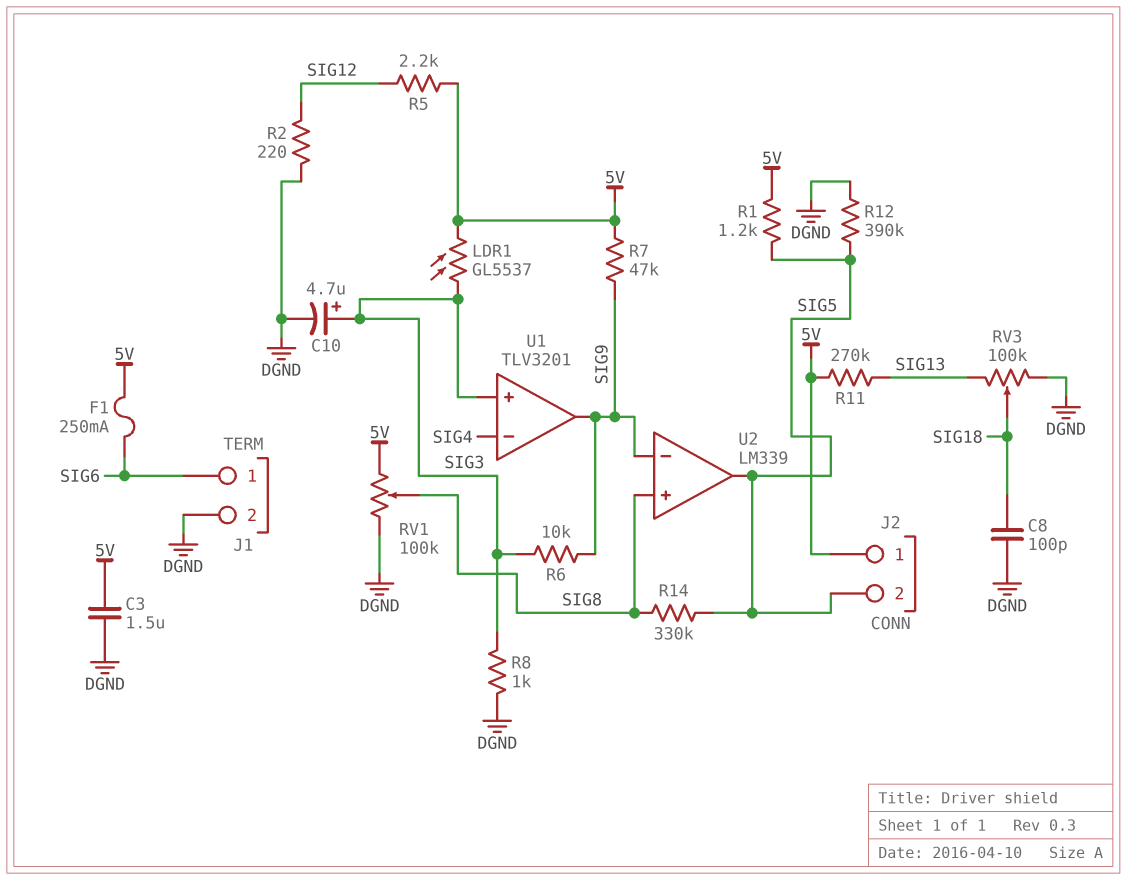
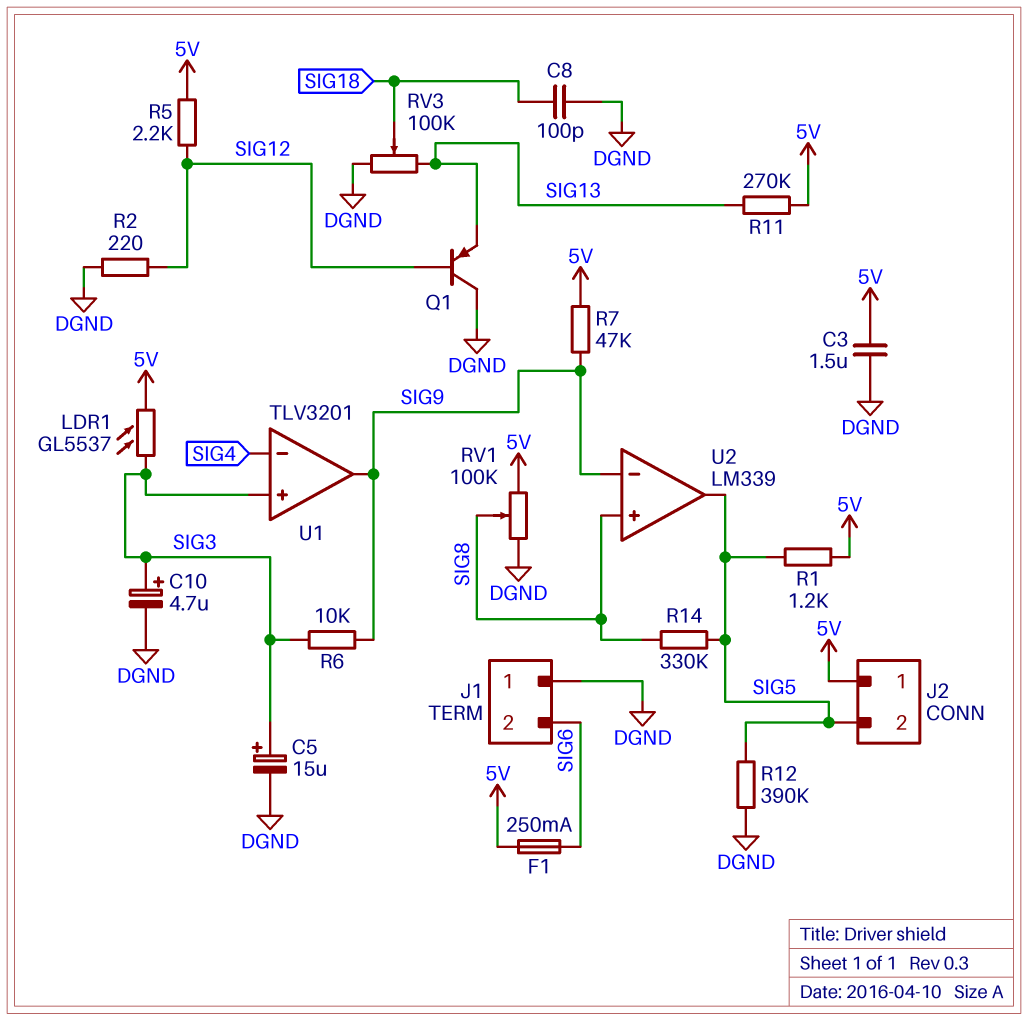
C5: none -> 15uF (plus SIG3, minus DGND)
J1 pin 1: SIG6 -> DGND
J1 pin 2: DGND -> SIG6
Q1: none -> PNP (B SIG12, C DGND, E SIG13)
R8: 1k (DGND, SIG3) -> none

